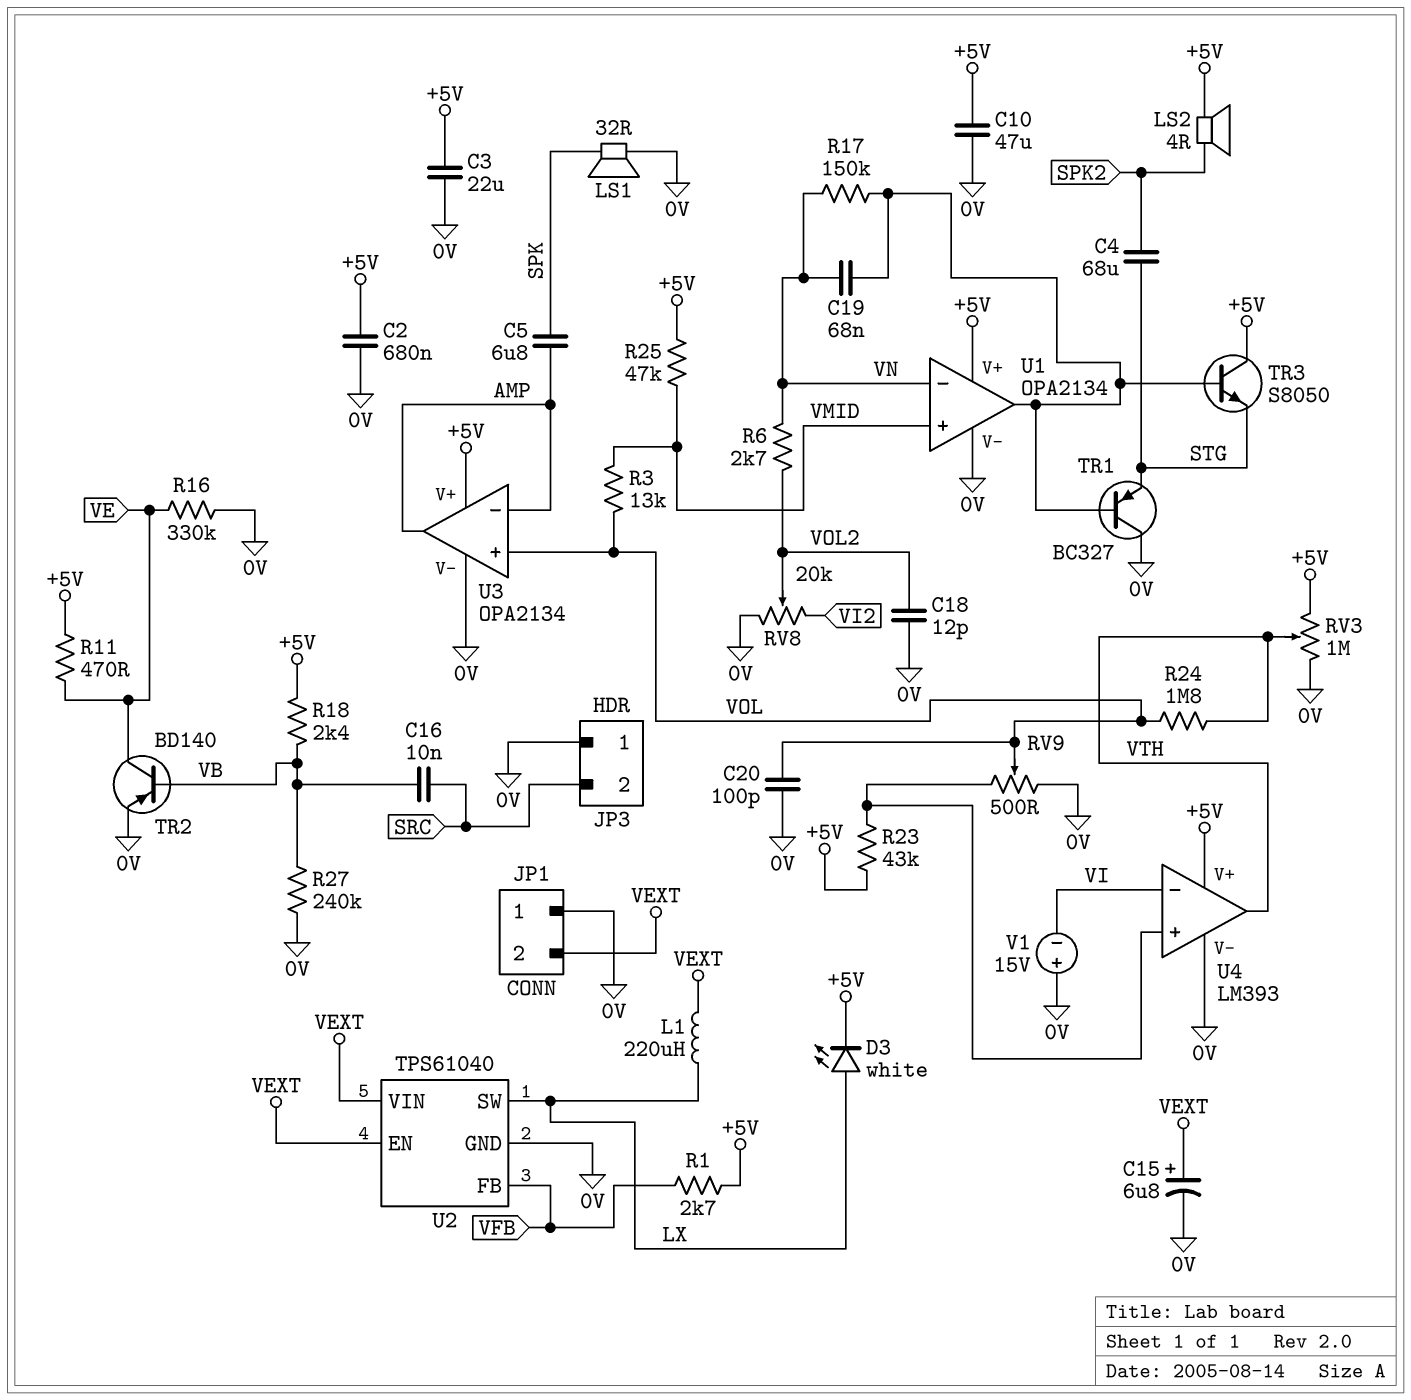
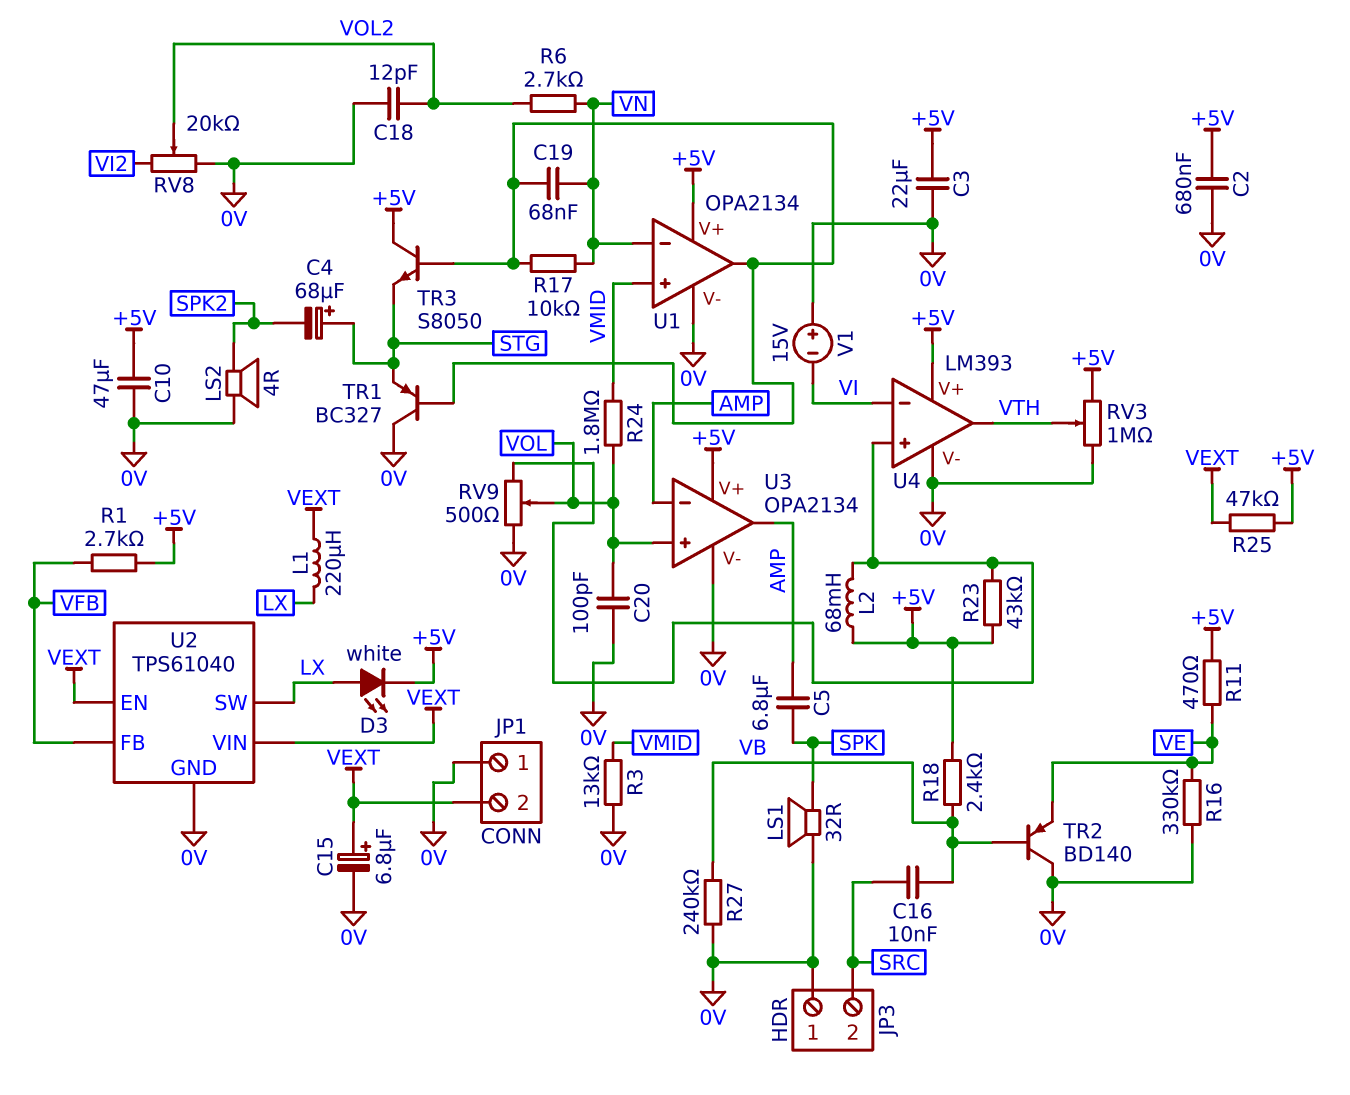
C4: 68uF (SPK2, STG) -> 68uF (plus STG, minus SPK2)
L2: none -> 68mH (+5V, U4/in+)
LS2: speaker 4R (+5V, SPK2) -> speaker 4R (0V, SPK2)
R3: 13k (VMID, VOL) -> 13k (0V, VMID)
R17: 150k (U1/out, VN) -> 10k (U1/out, VN)
R24: 1.8M (VOL, VTH) -> 1.8M (VMID, VOL)
R25: 47k (+5V, VMID) -> 47k (+5V, VEXT)
TR2: PNP BD140 (B VB, C VE, E 0V) -> PNP BD140 (B VB, C 0V, E VE)

